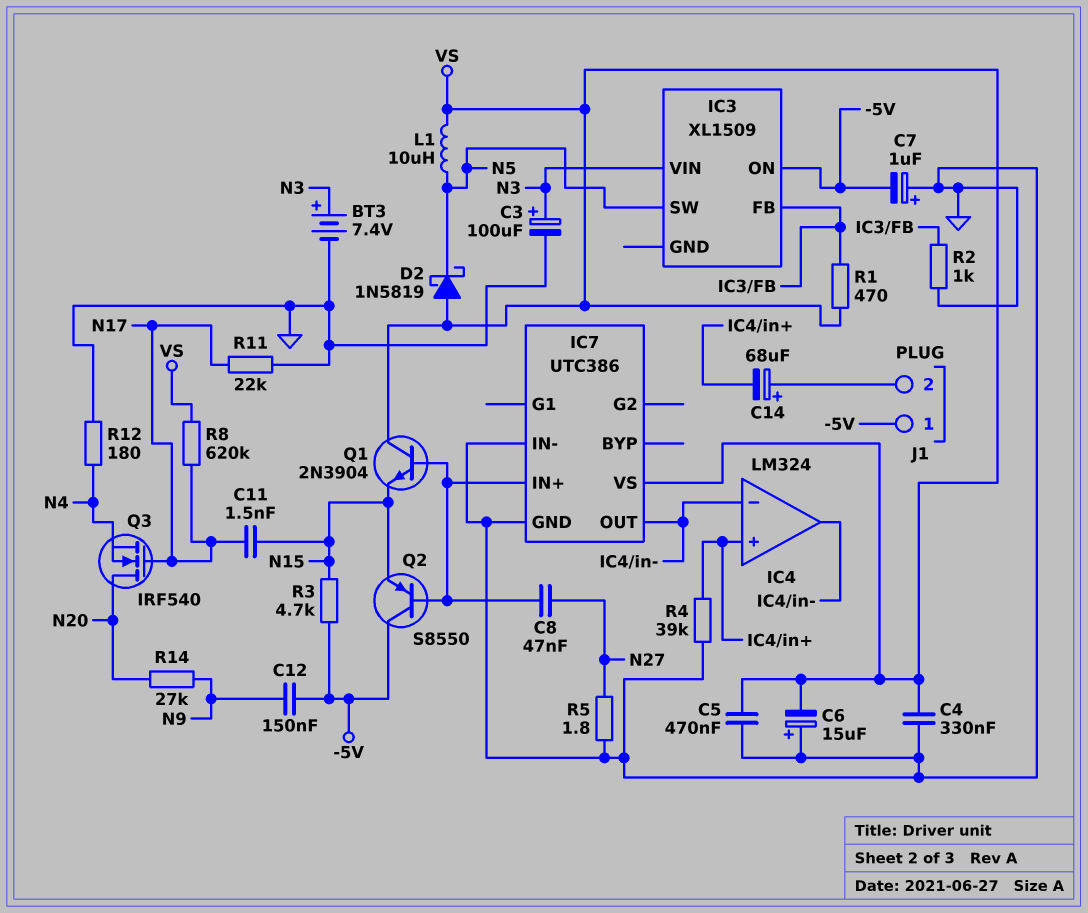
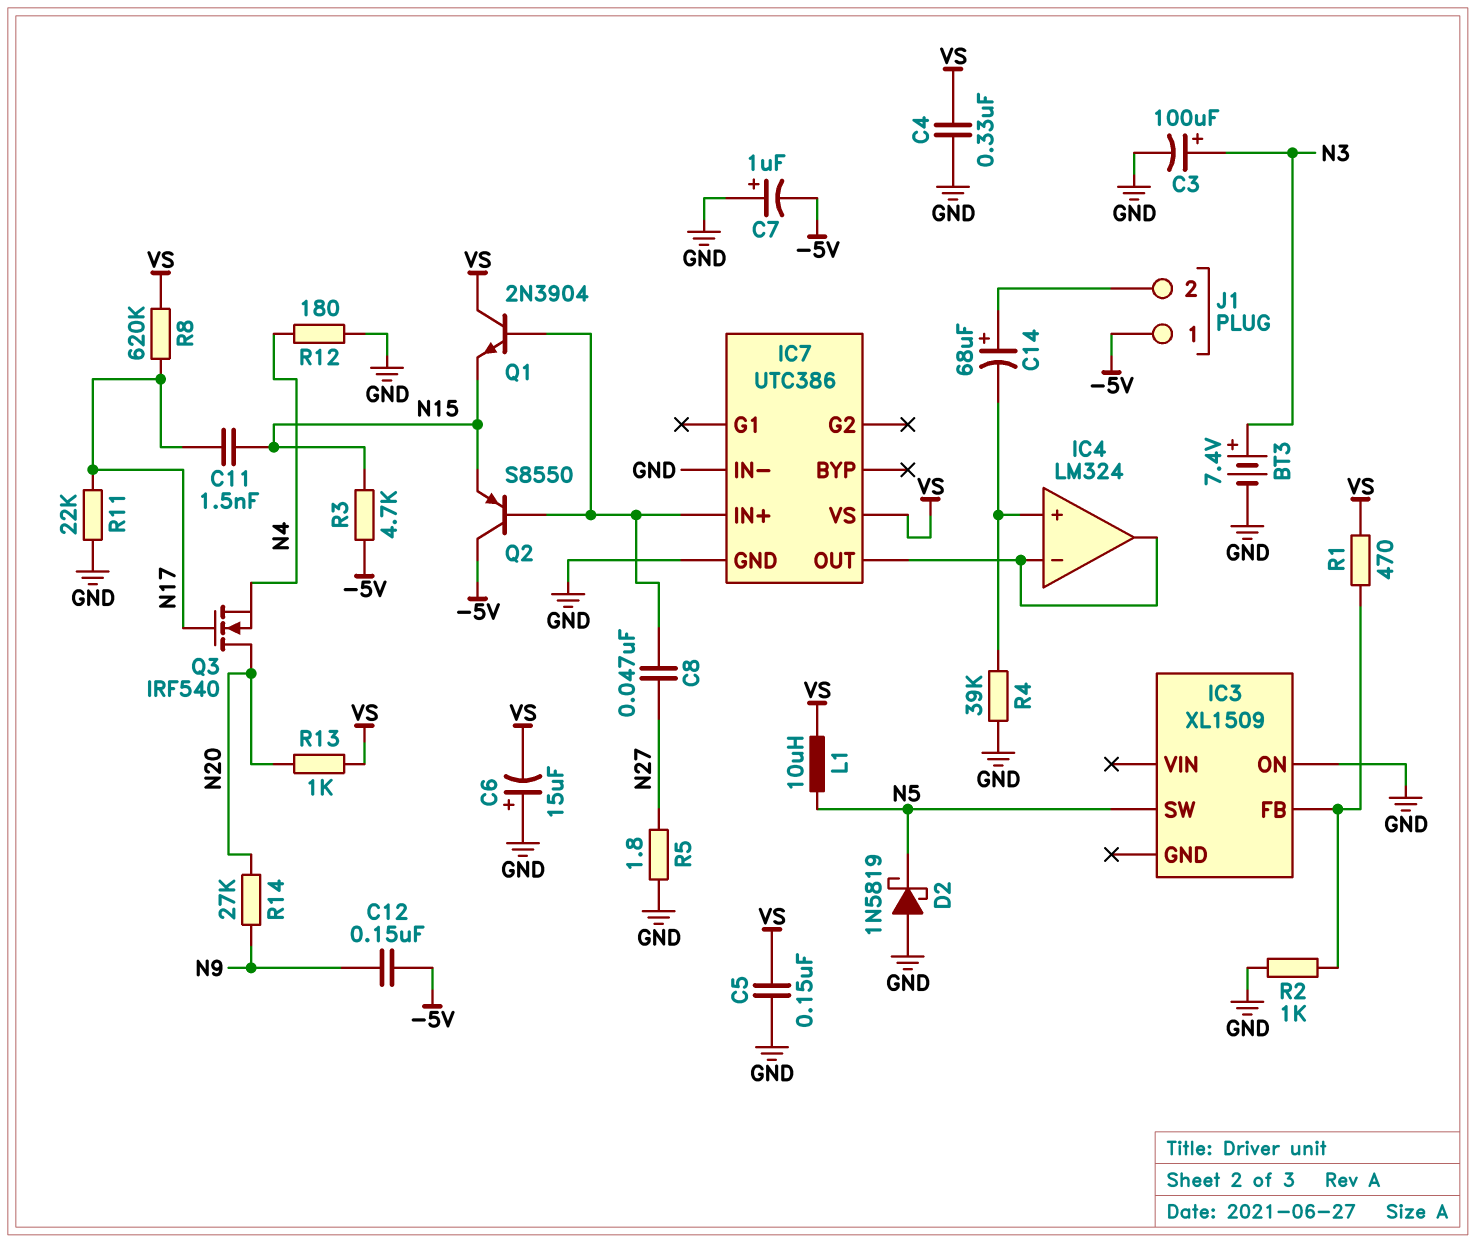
C5: 470nF (GND, VS) -> 150nF (GND, VS)
D2: schottky 1N5819 (A VS, K N5) -> schottky 1N5819 (A GND, K N5)
IC3 pin ON: -5V -> GND
IC3 pin VIN: N3 -> none
R13: none -> 1k (N20, VS)

